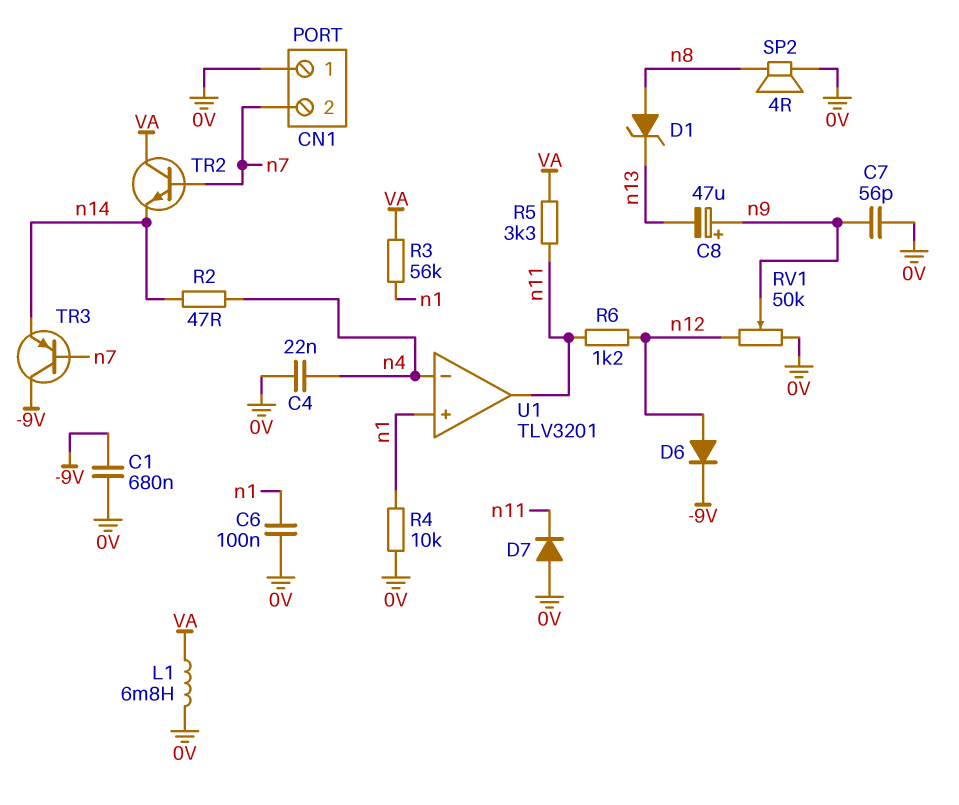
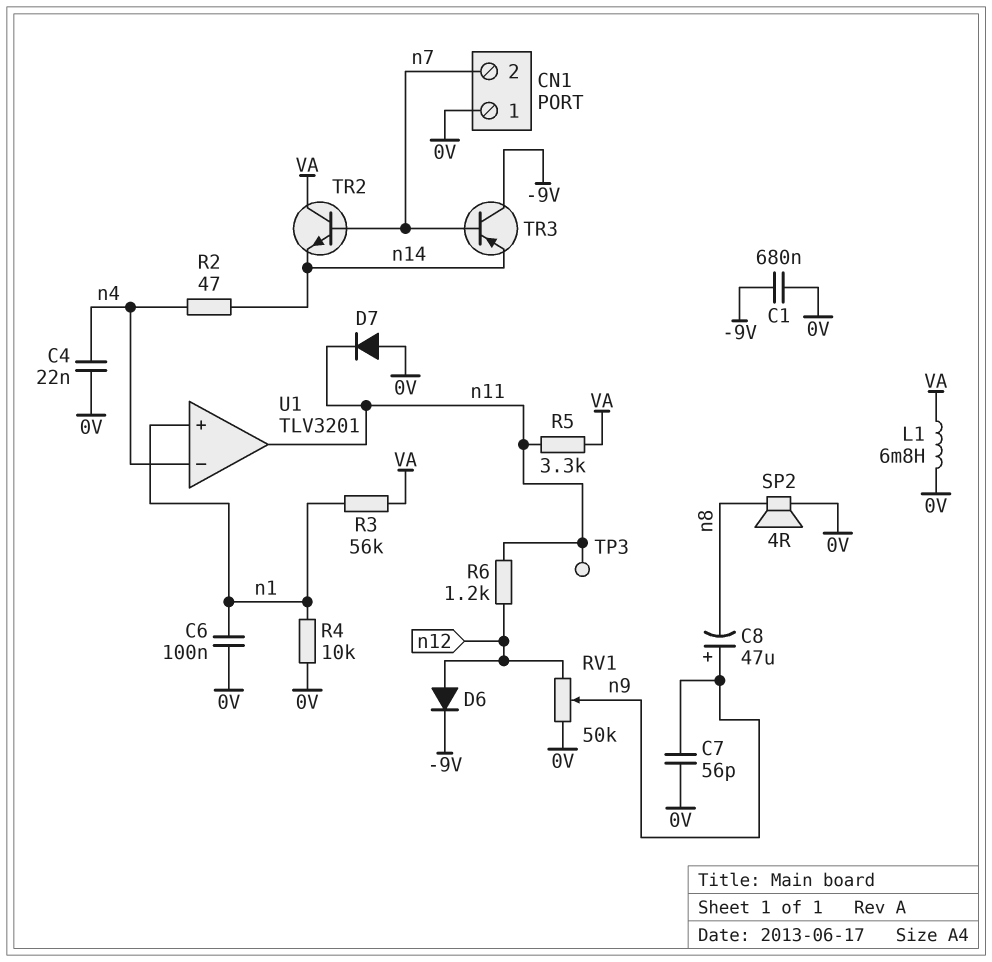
C8: 47uF (plus n9, minus n13) -> 47uF (plus n9, minus n8)
D1: zener (A n8, K n13) -> none
TP3: none -> test point (n11)

